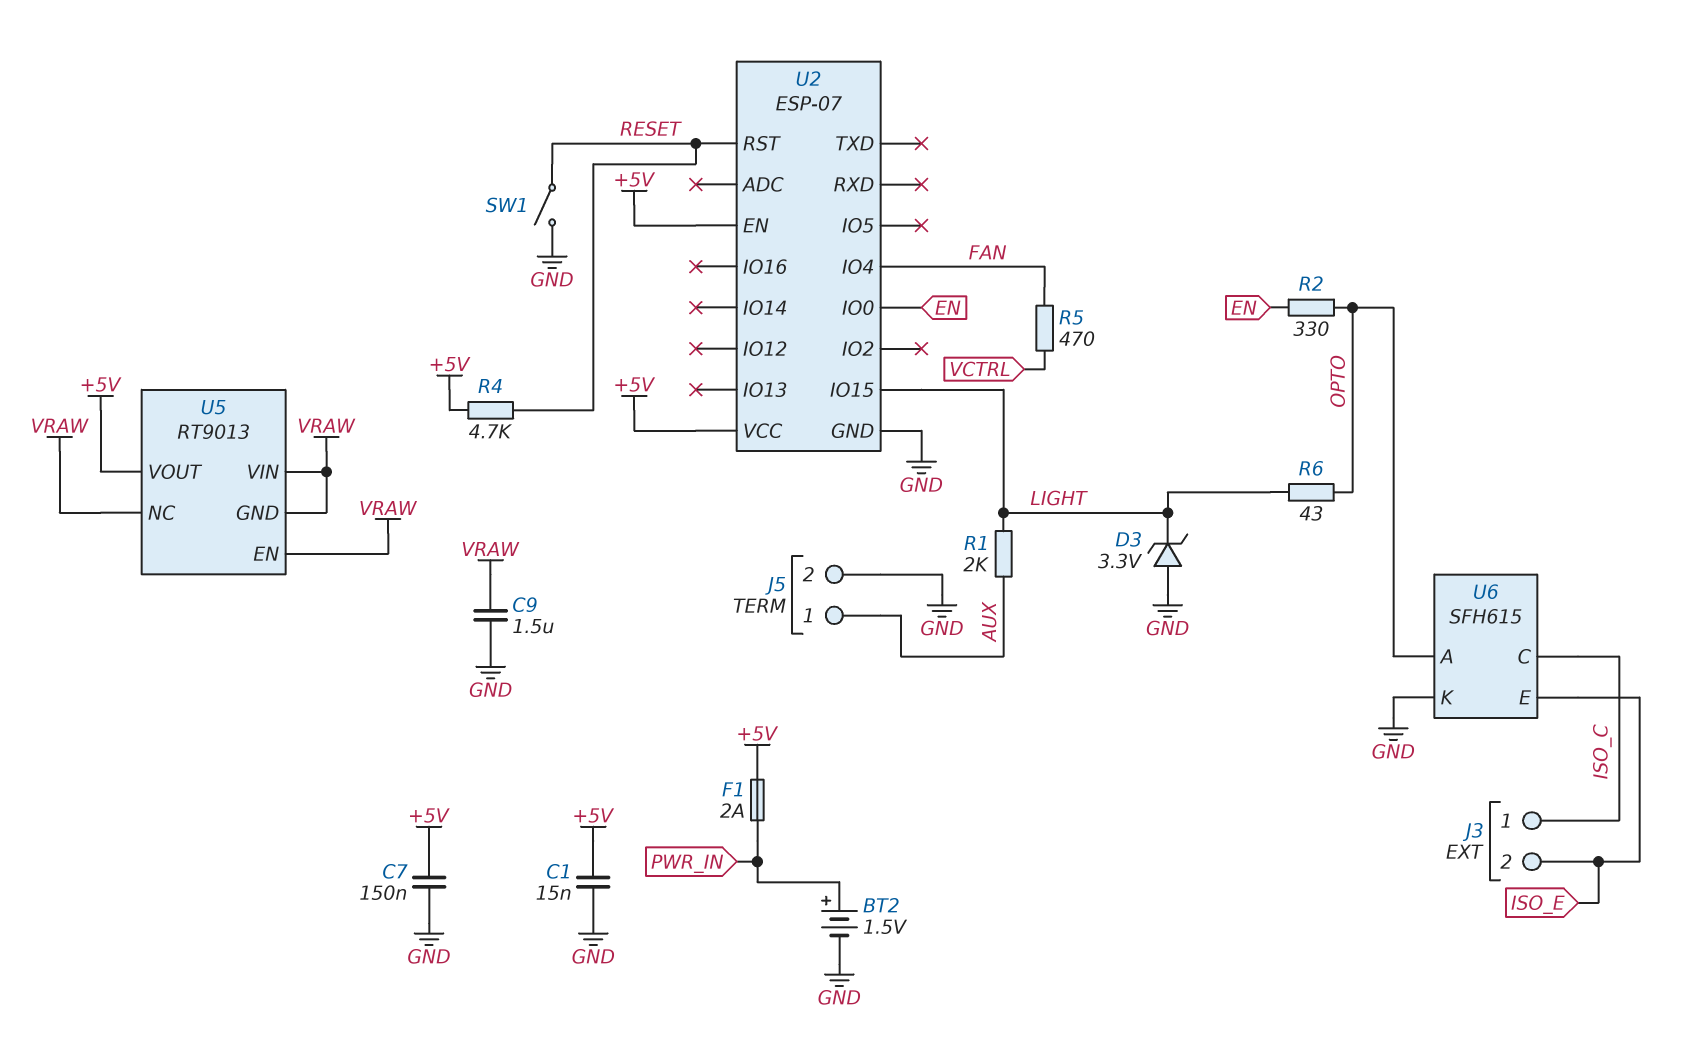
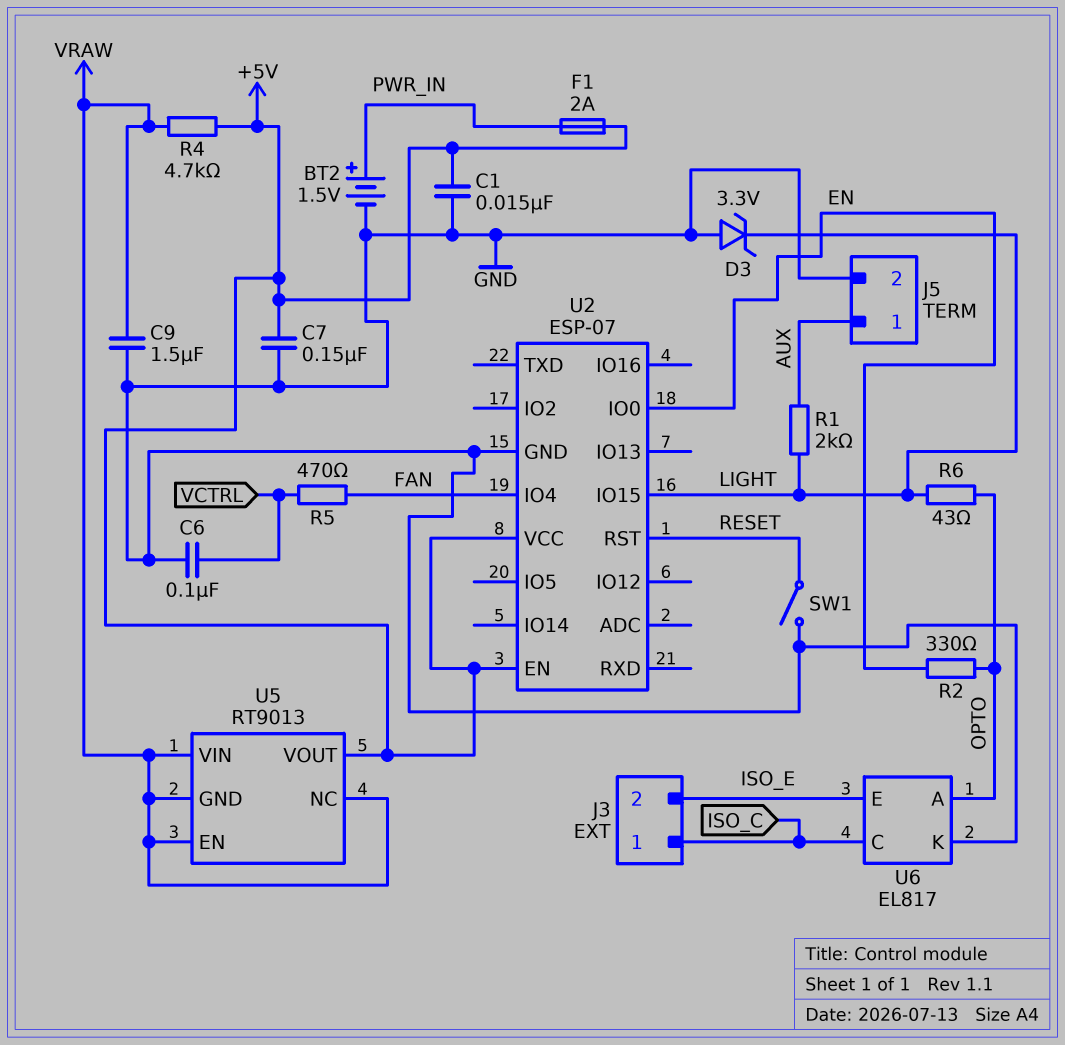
C6: none -> 100nF (GND, VCTRL)
R4: 4.7k (+5V, RESET) -> 4.7k (+5V, VRAW)
U6: SFH615 -> EL817

